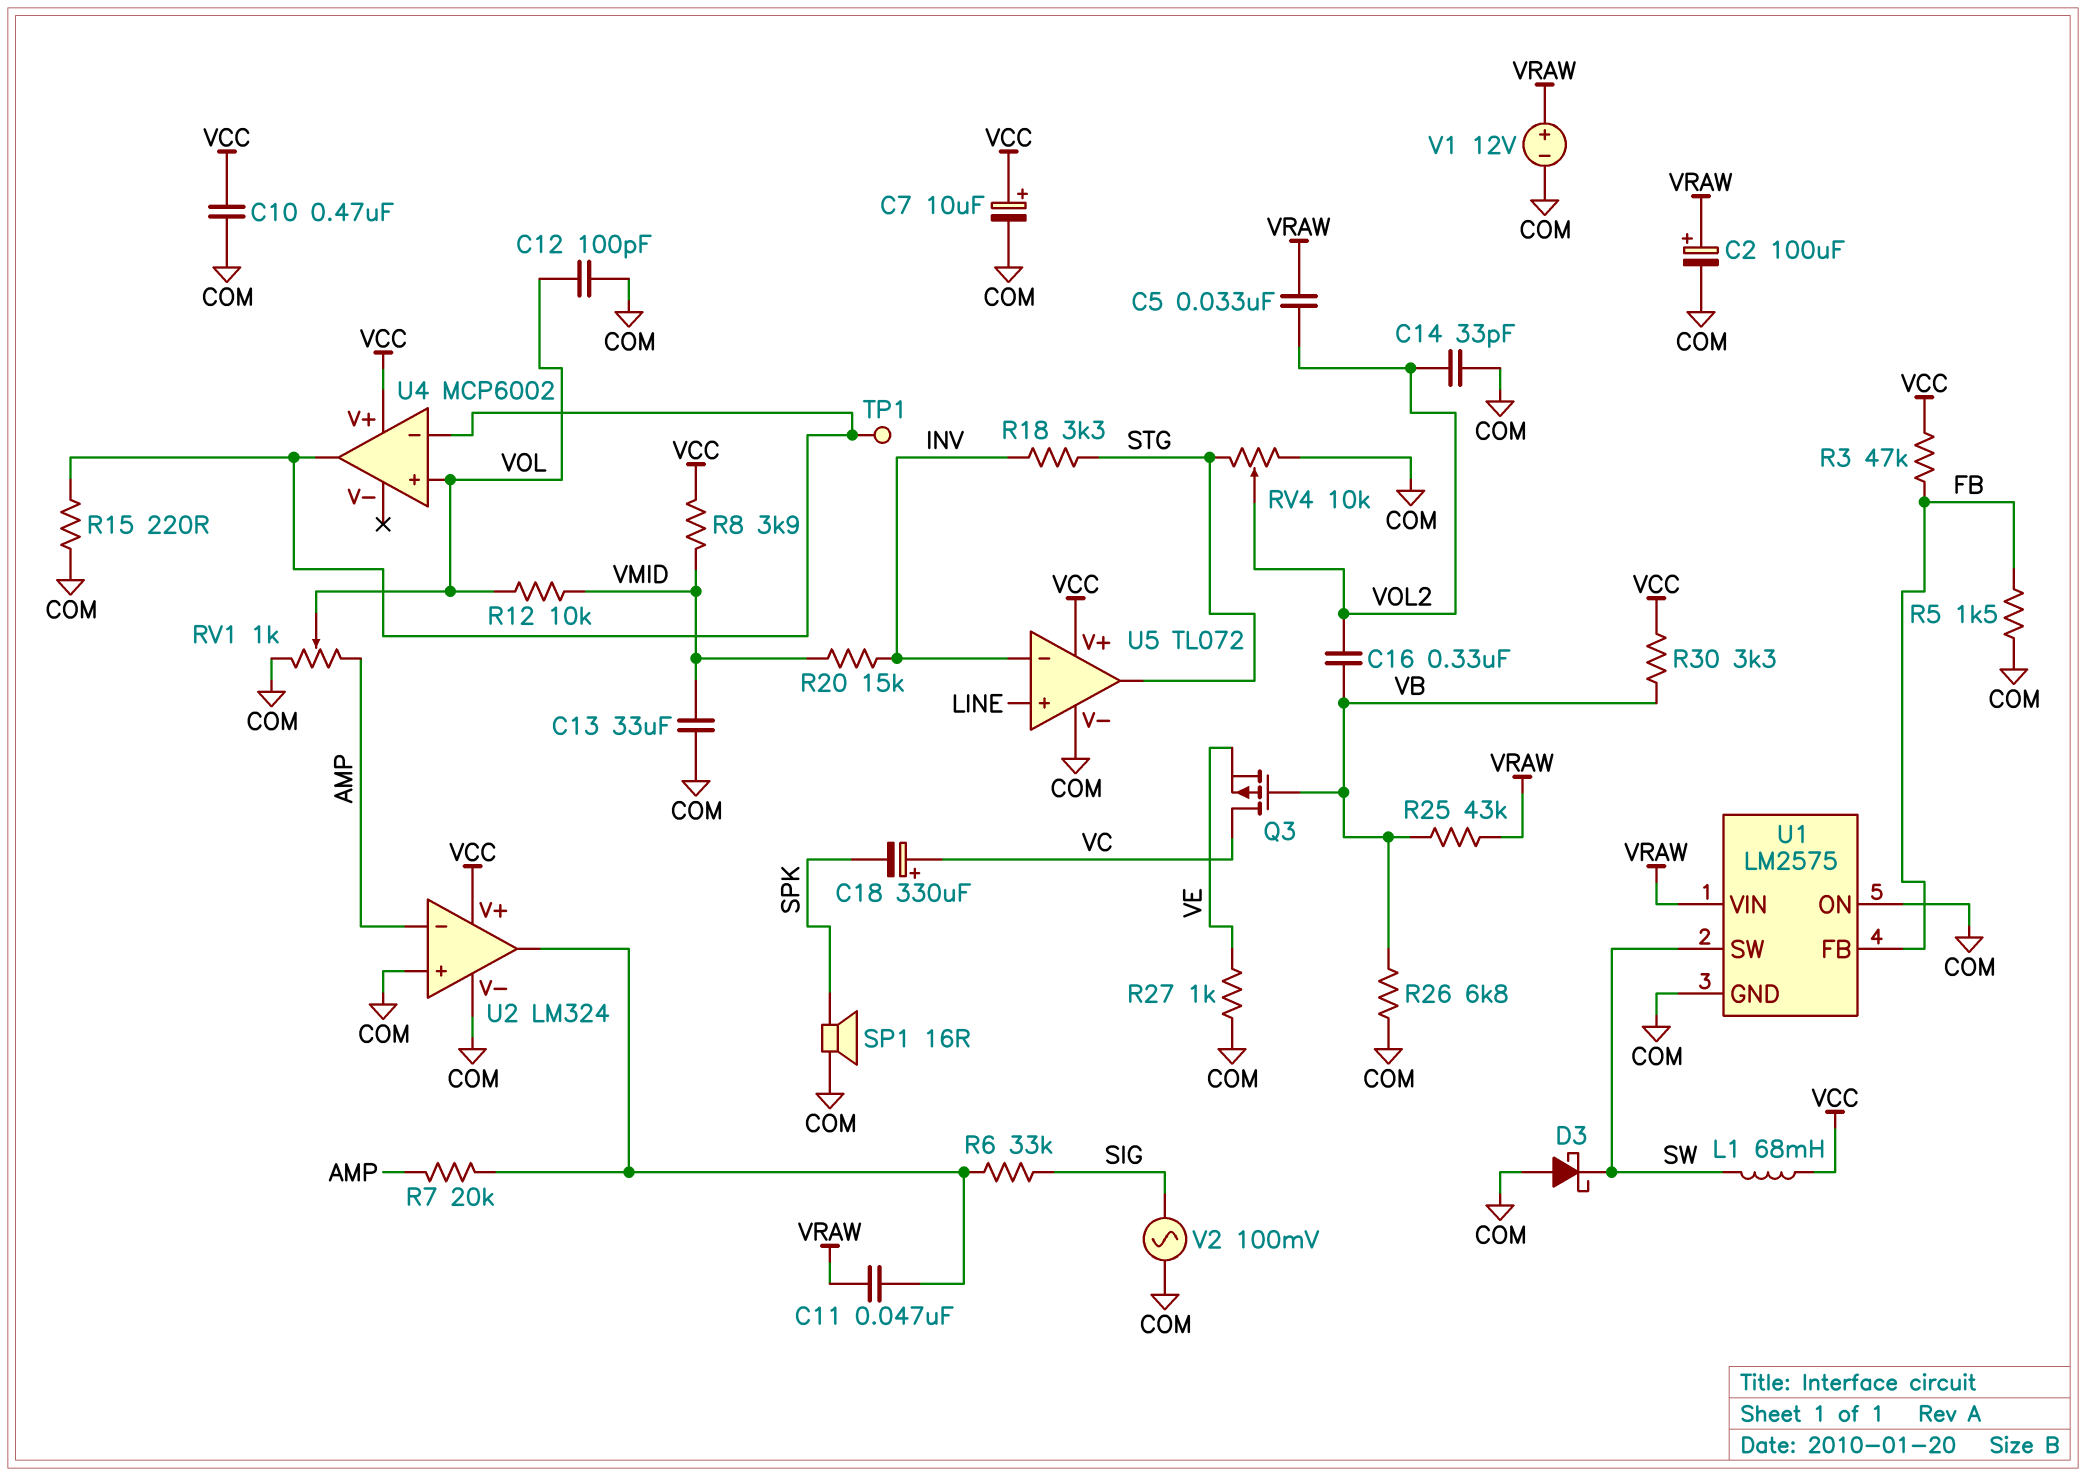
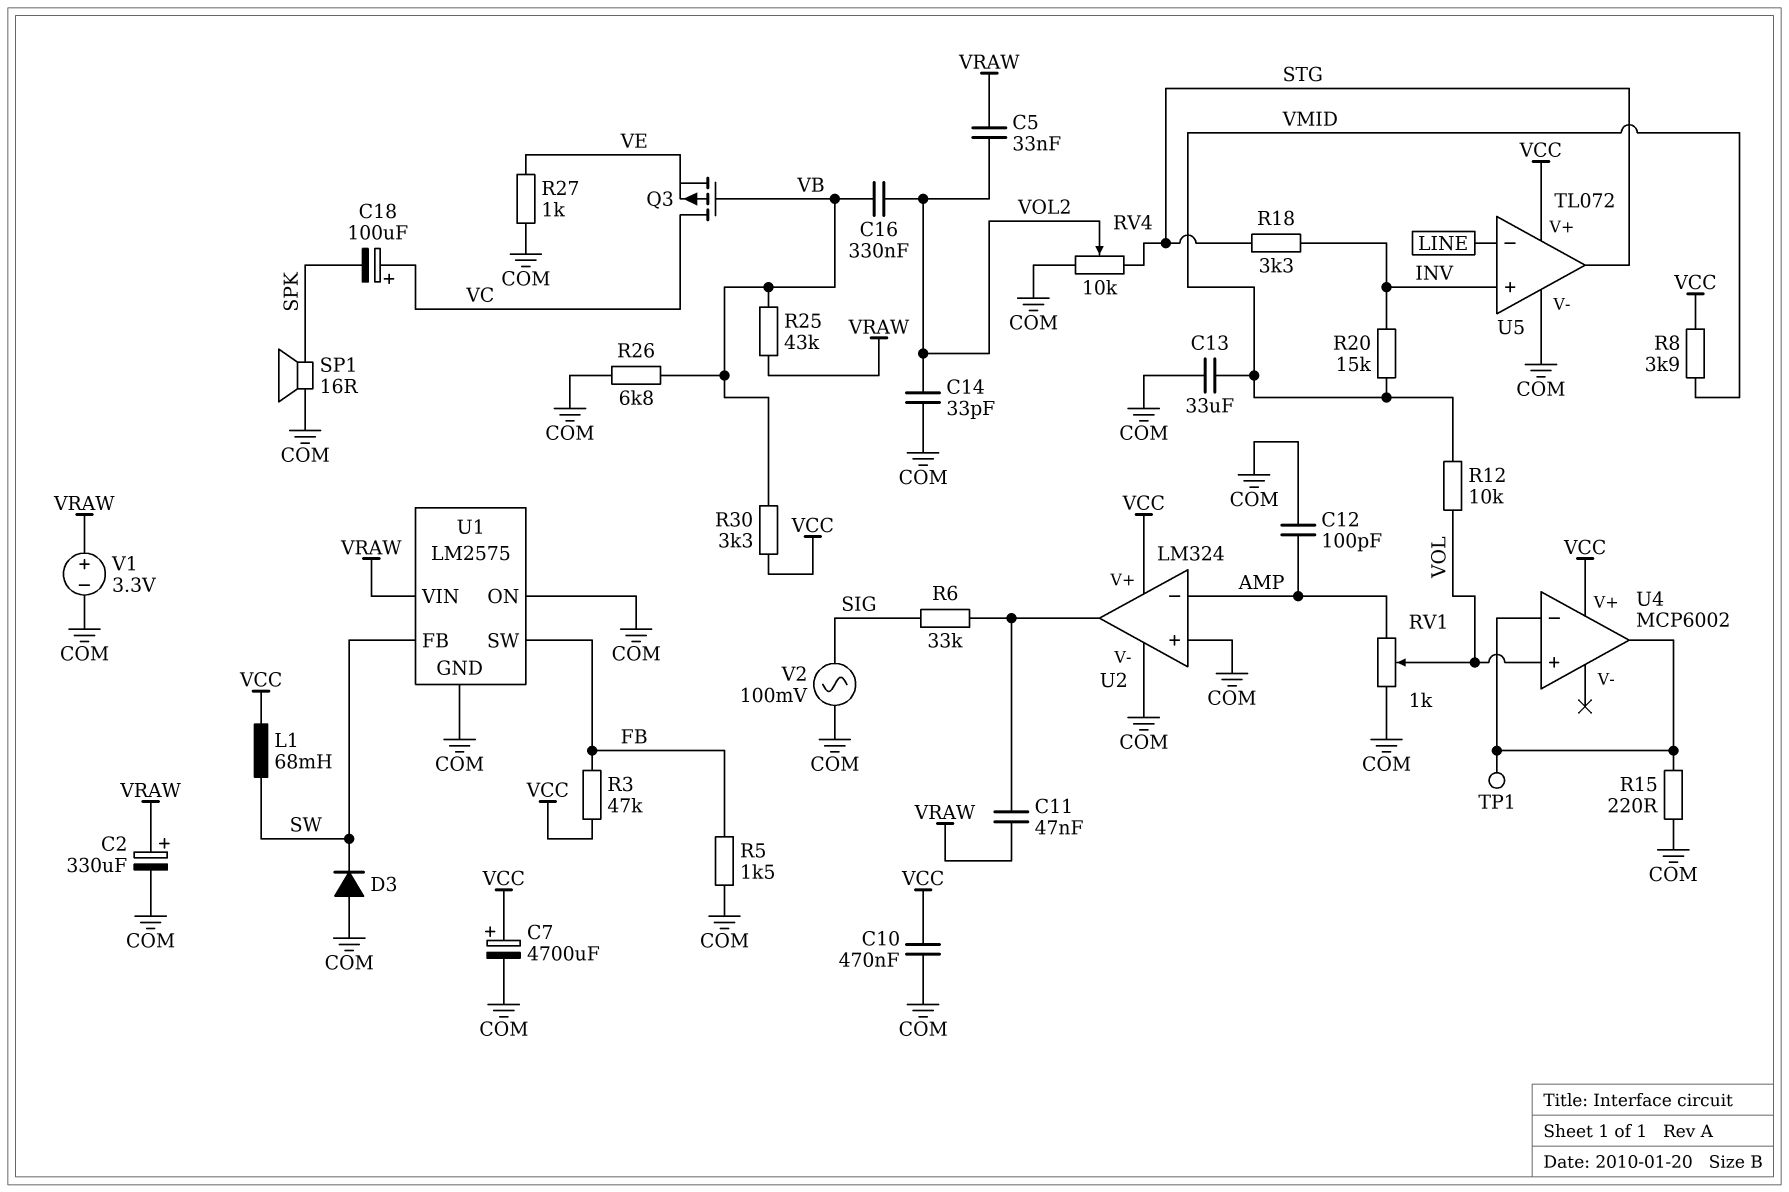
C2: 100uF (plus VRAW, minus COM) -> 330uF (plus VRAW, minus COM)
C7: 10uF (plus VCC, minus COM) -> 4700uF (plus VCC, minus COM)
C12: 100pF (COM, VOL) -> 100pF (AMP, COM)
C18: 330uF (plus VC, minus SPK) -> 100uF (plus VC, minus SPK)
D3: schottky (A COM, K SW) -> diode (A COM, K SW)
R7: 20k (AMP, U2/out) -> none
U1 pin FB: FB -> SW
U1 pin SW: SW -> FB
U5 pin in+: LINE -> INV
U5 pin in-: INV -> LINE
V1: 12V (plus VRAW, minus COM) -> 3.3V (plus VRAW, minus COM)

